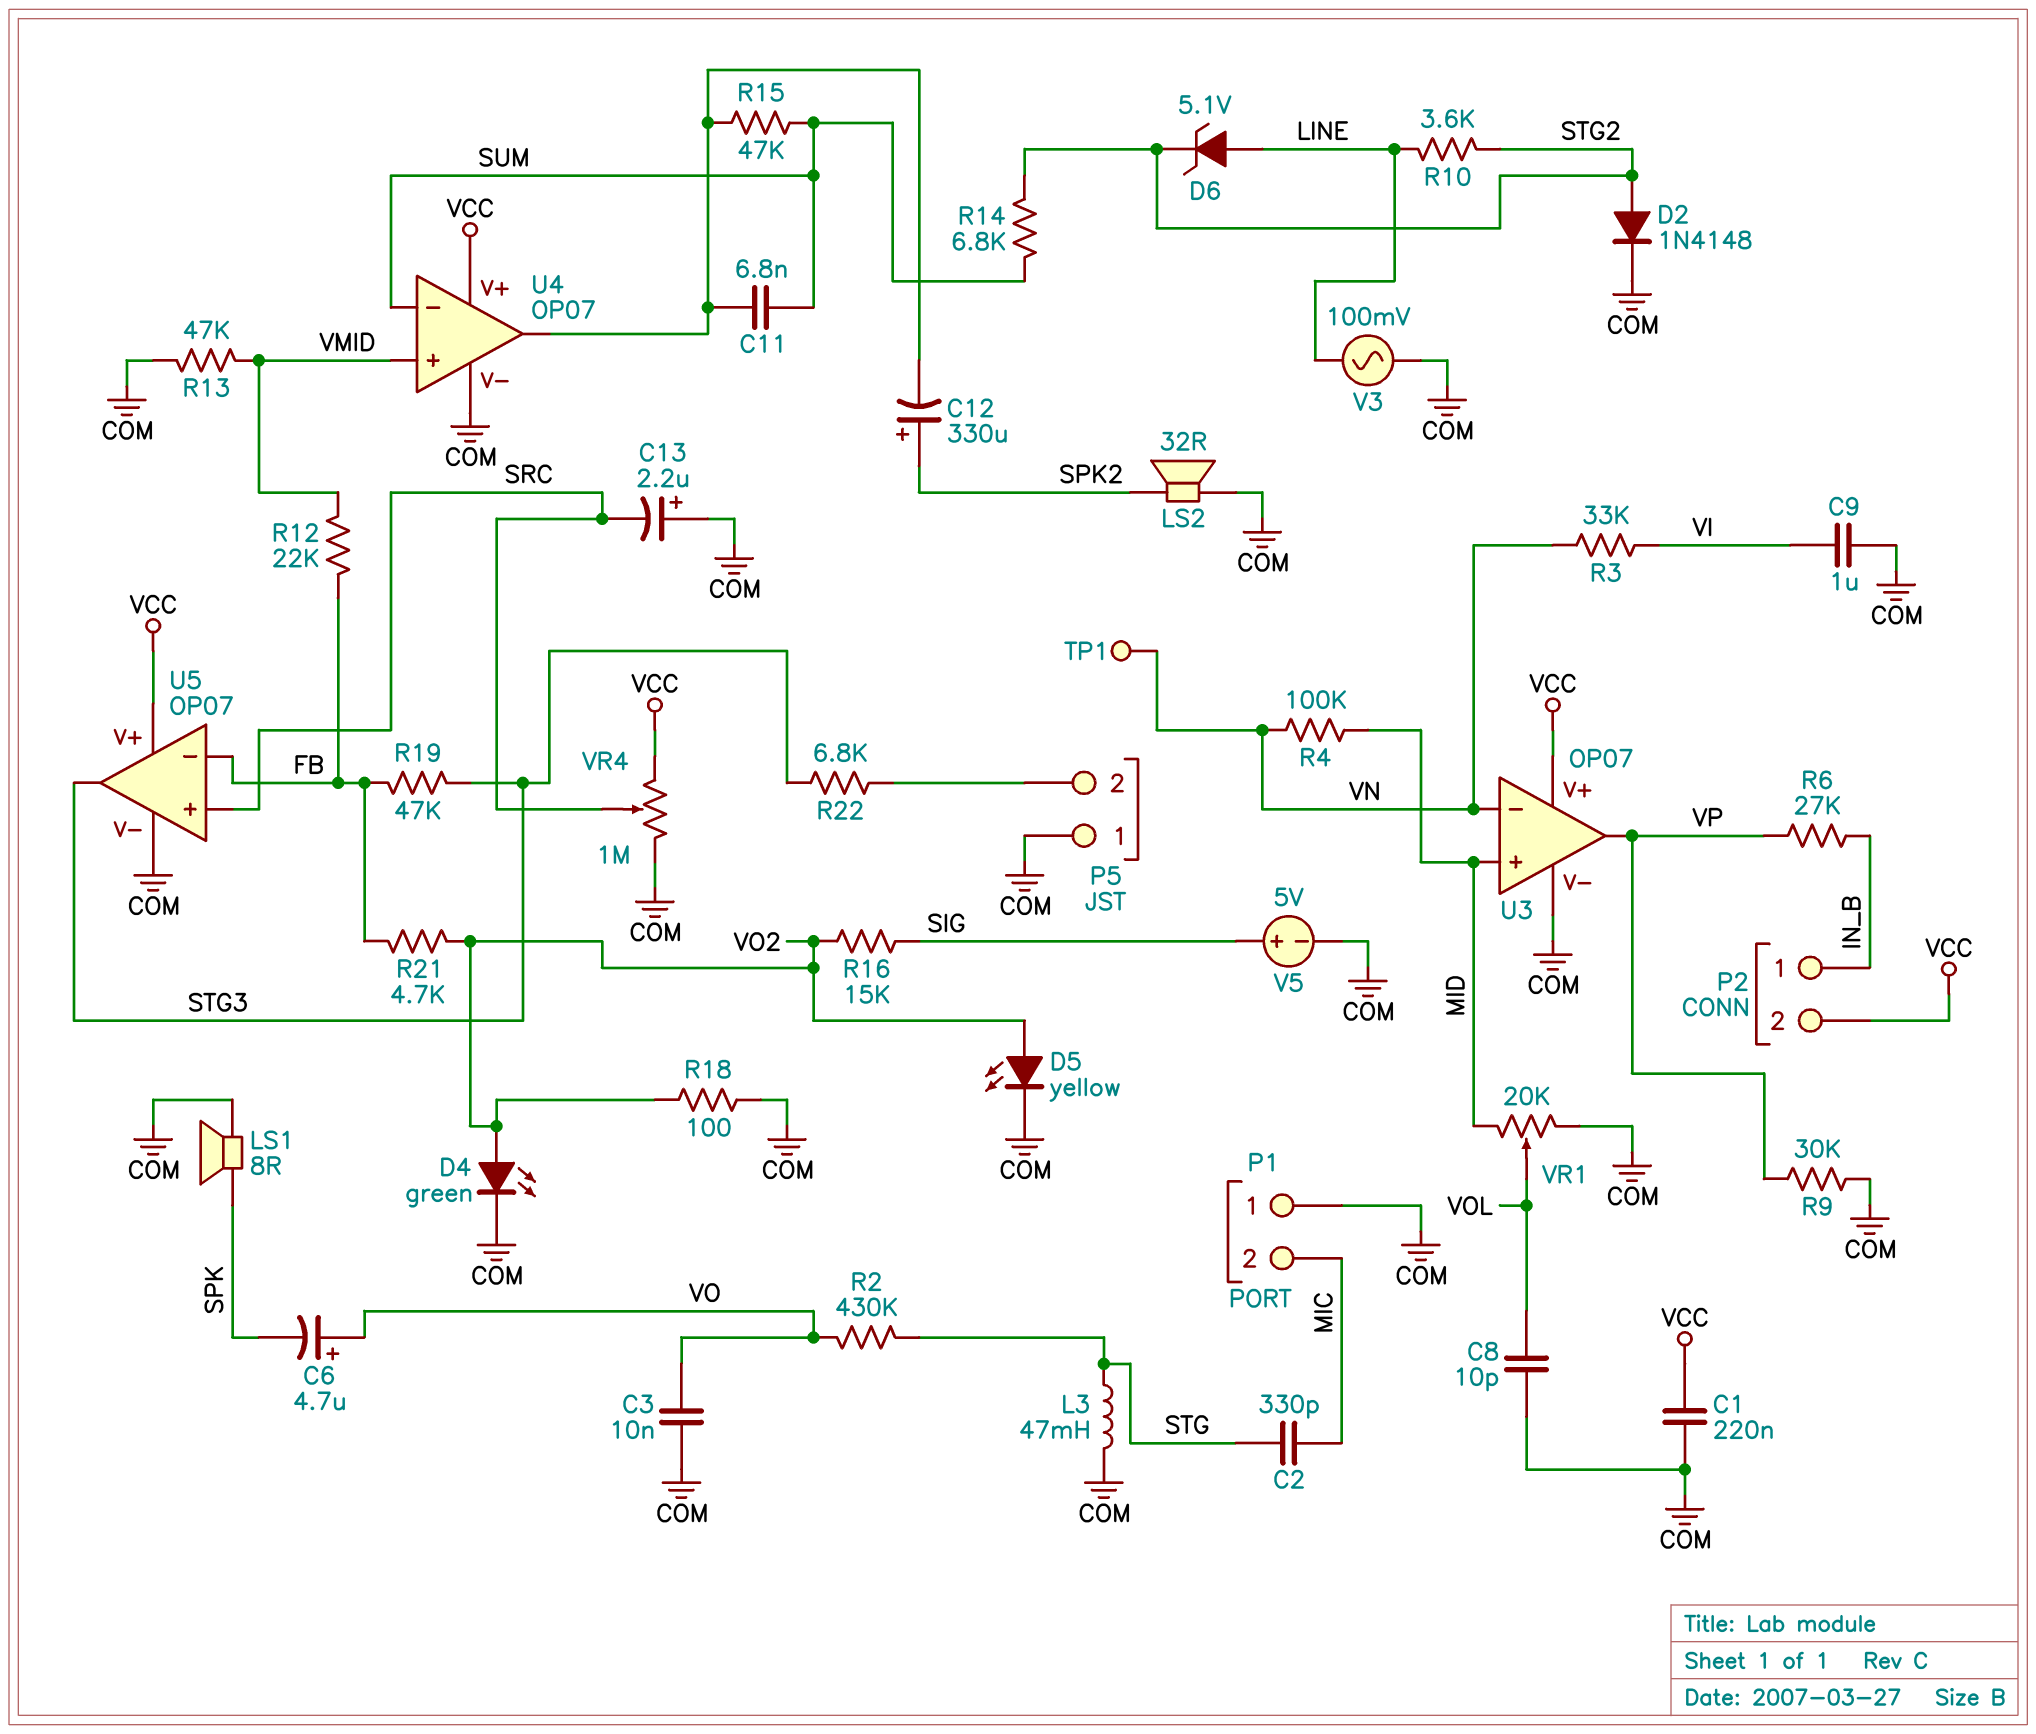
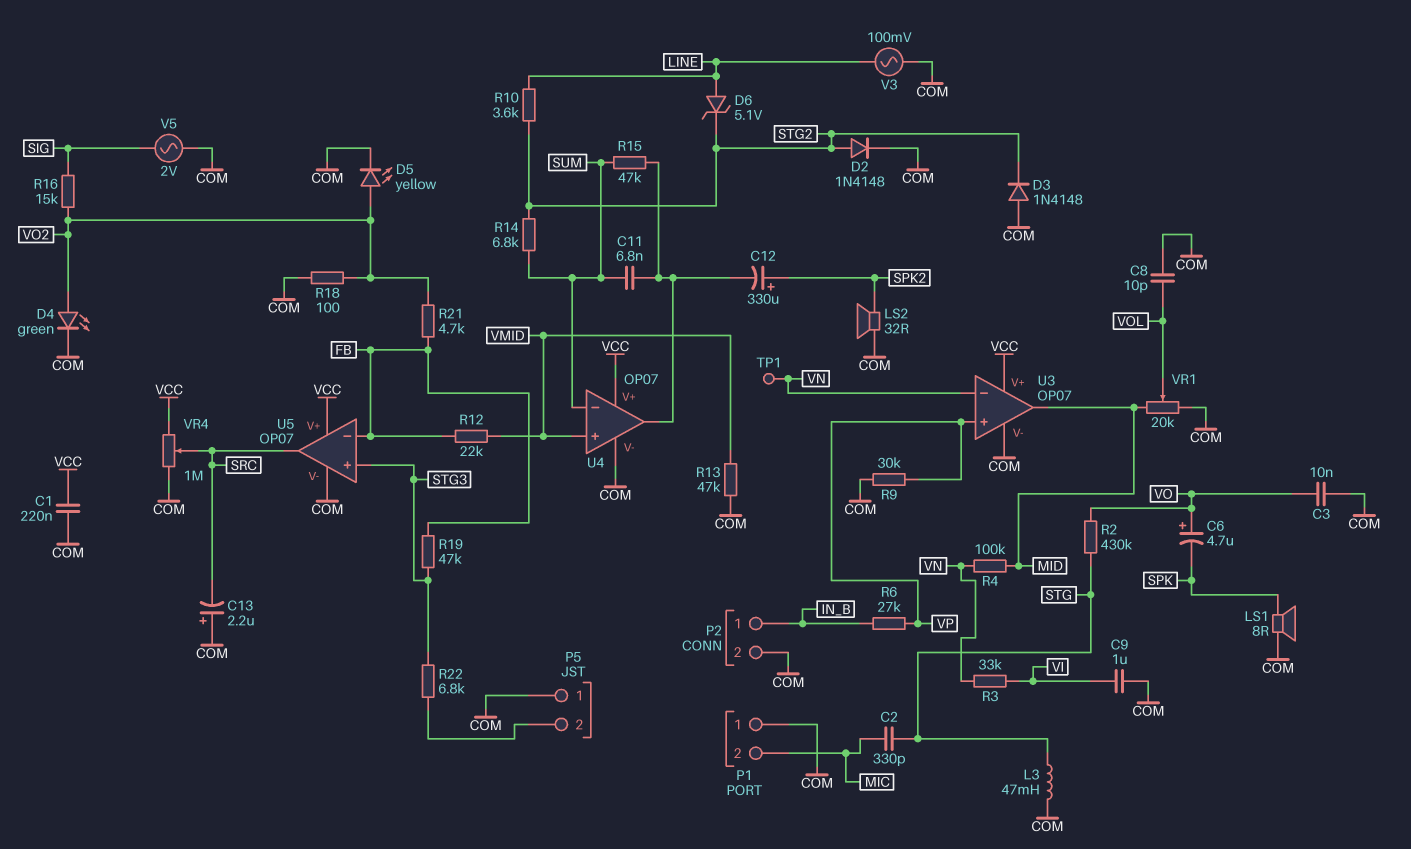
D3: none -> diode 1N4148 (A COM, K STG2)
P2 pin 2: VCC -> COM
U3 pin in+: MID -> VP
U3 pin out: VP -> MID
U5 pin in+: SRC -> STG3
U5 pin out: STG3 -> SRC
V5: 5V (plus SIG, minus COM) -> AC 2V (COM, SIG)

